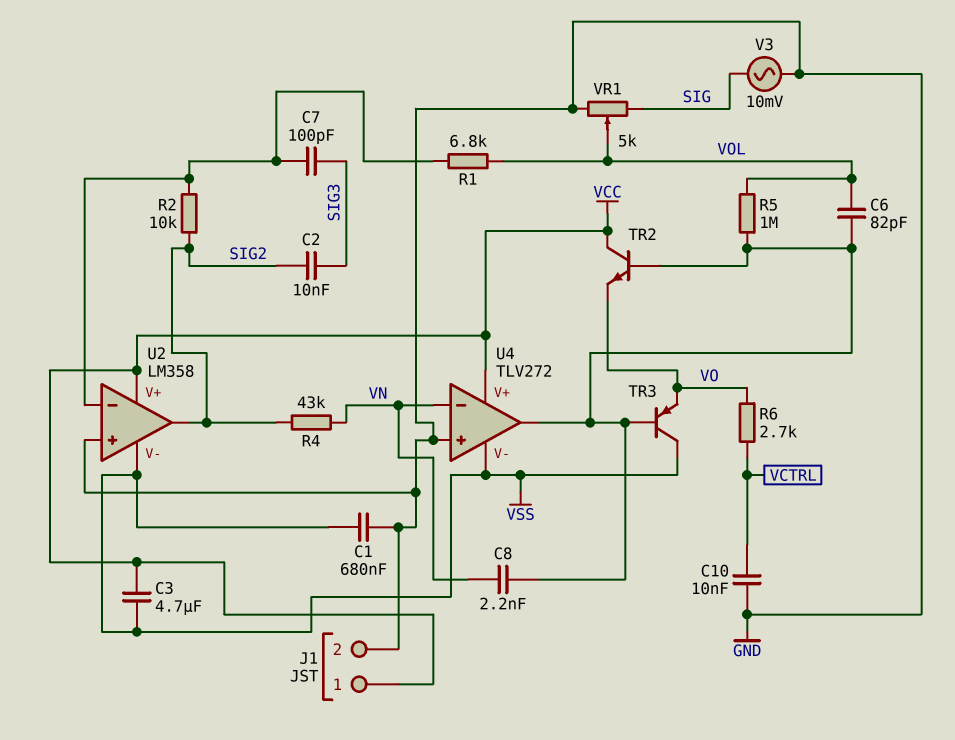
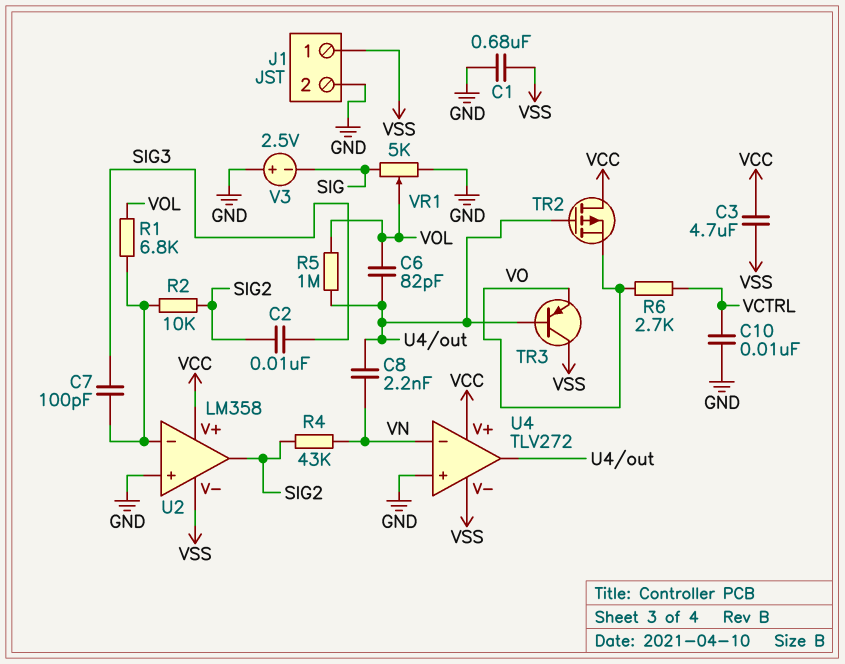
J1 pin 1: VCC -> VSS
TR2: NPN (B U4/out, C VCC, E VO) -> PMOS (G U4/out, D VCC, S VO)
V3: AC 10mV (GND, SIG) -> 2.5V (plus GND, minus SIG)

